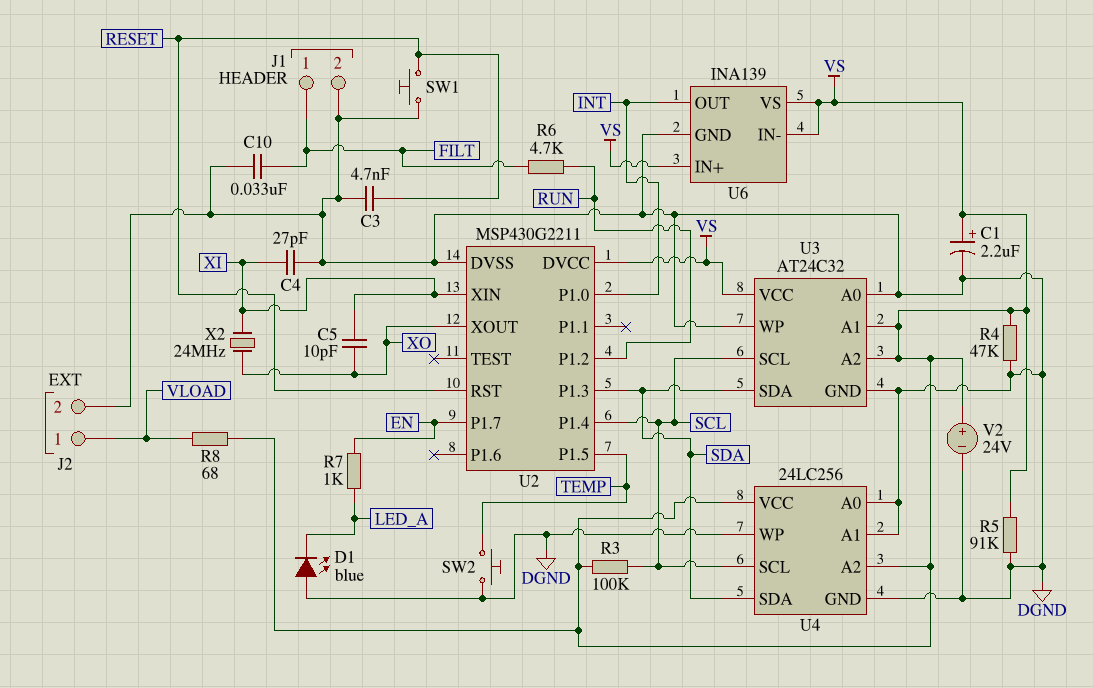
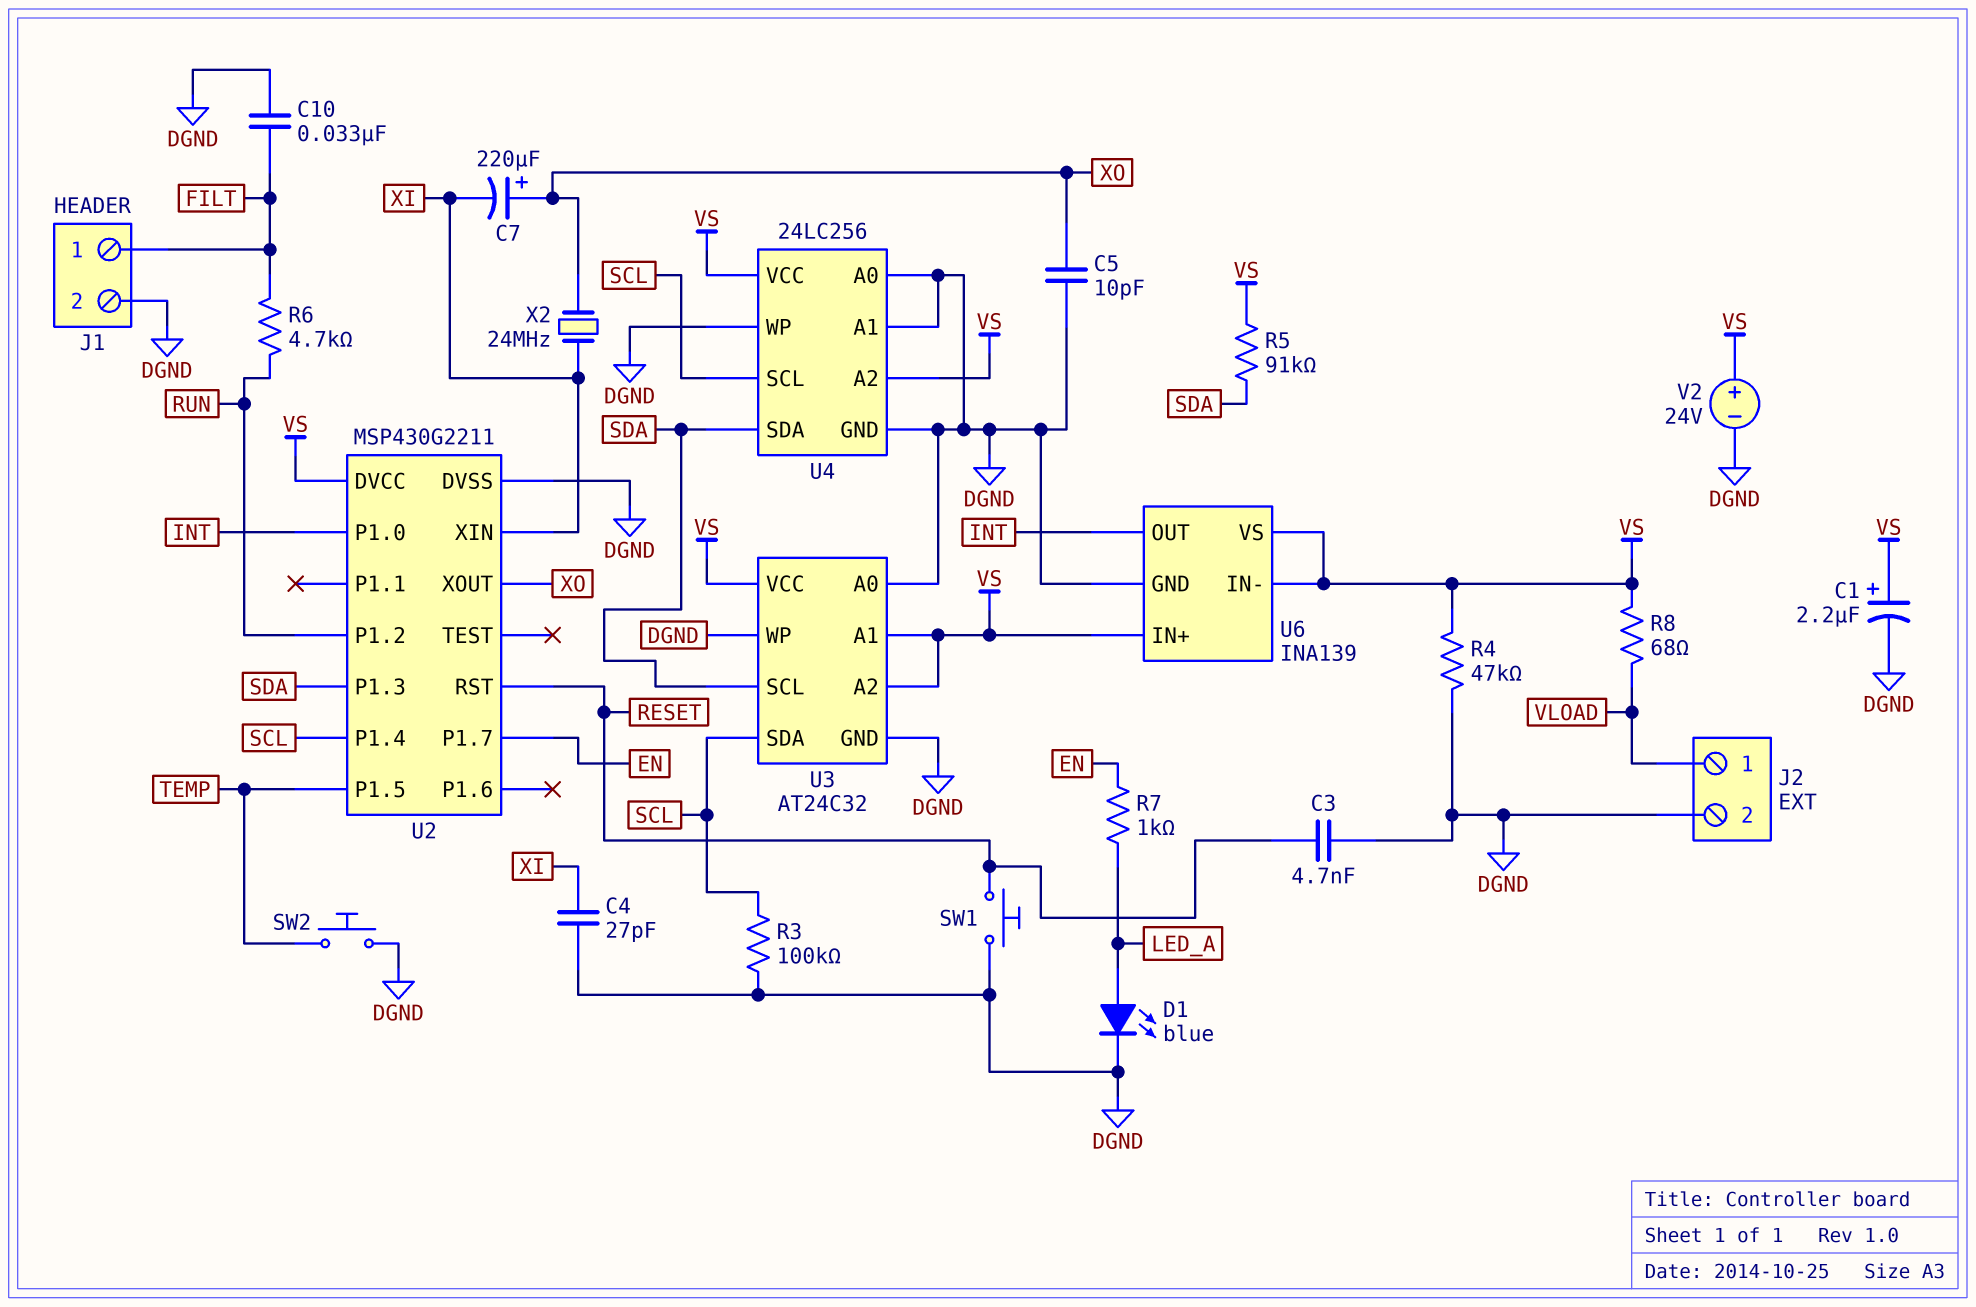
C5: 10pF (XI, XO) -> 10pF (DGND, XO)
C7: none -> 220uF (plus XO, minus XI)
D1: LED blue (A DGND, K LED_A) -> LED blue (A LED_A, K DGND)
R3: 100k (SCL, VS) -> 100k (DGND, SCL)
R5: 91k (DGND, VS) -> 91k (SDA, VS)
U3 pin SCL: SCL -> SDA
U3 pin SDA: SDA -> SCL

